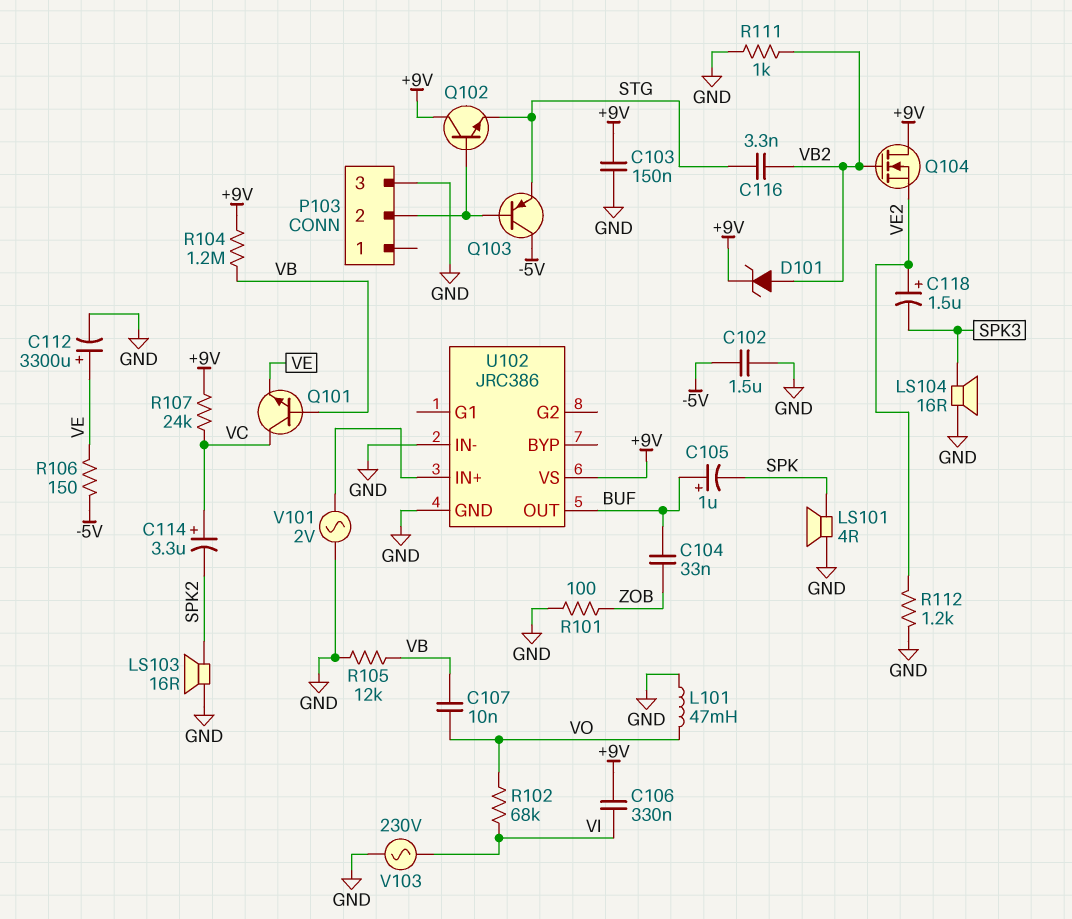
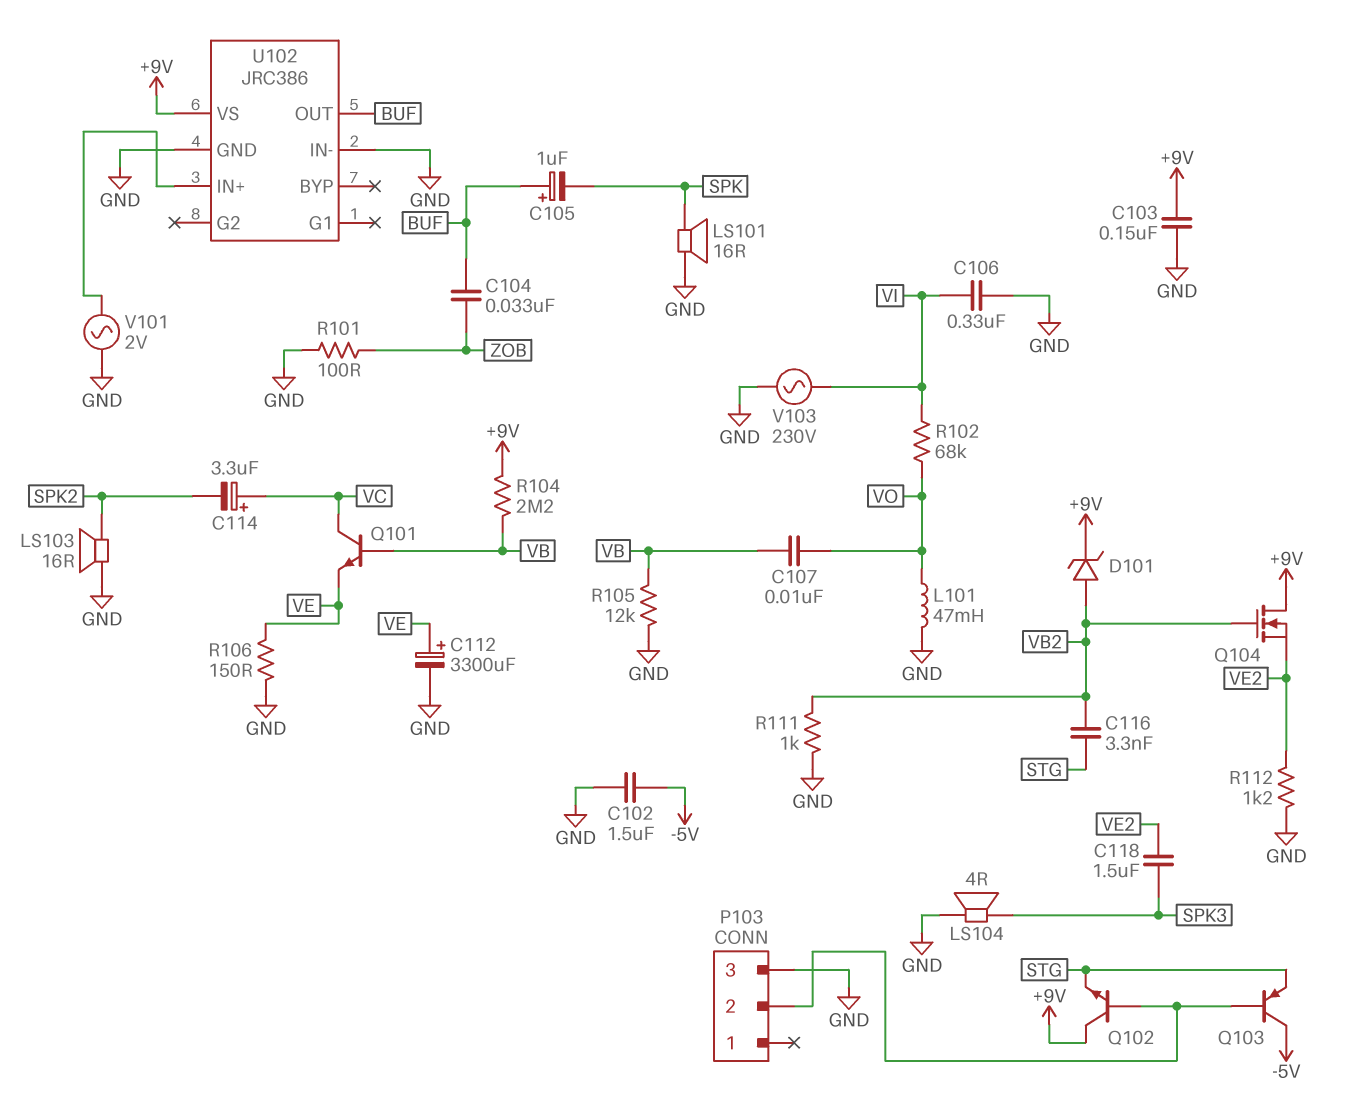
C106: 330nF (+9V, VI) -> 330nF (GND, VI)
C118: 1.5uF (plus VE2, minus SPK3) -> 1.5uF (SPK3, VE2)
LS101: speaker 4R (GND, SPK) -> speaker 16R (GND, SPK)
LS104: speaker 16R (GND, SPK3) -> speaker 4R (GND, SPK3)
R104: 1.2M (+9V, VB) -> 2.2M (+9V, VB)
R106: 150 (-5V, VE) -> 150 (GND, VE)
R107: 24k (+9V, VC) -> none

